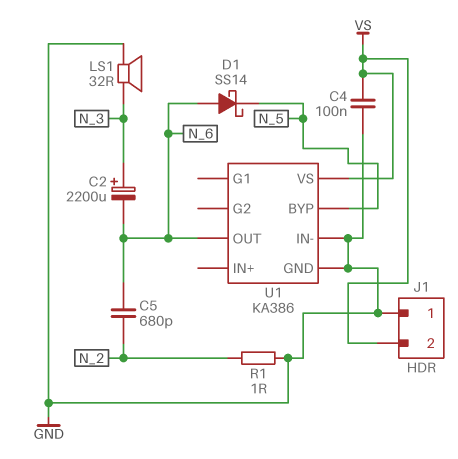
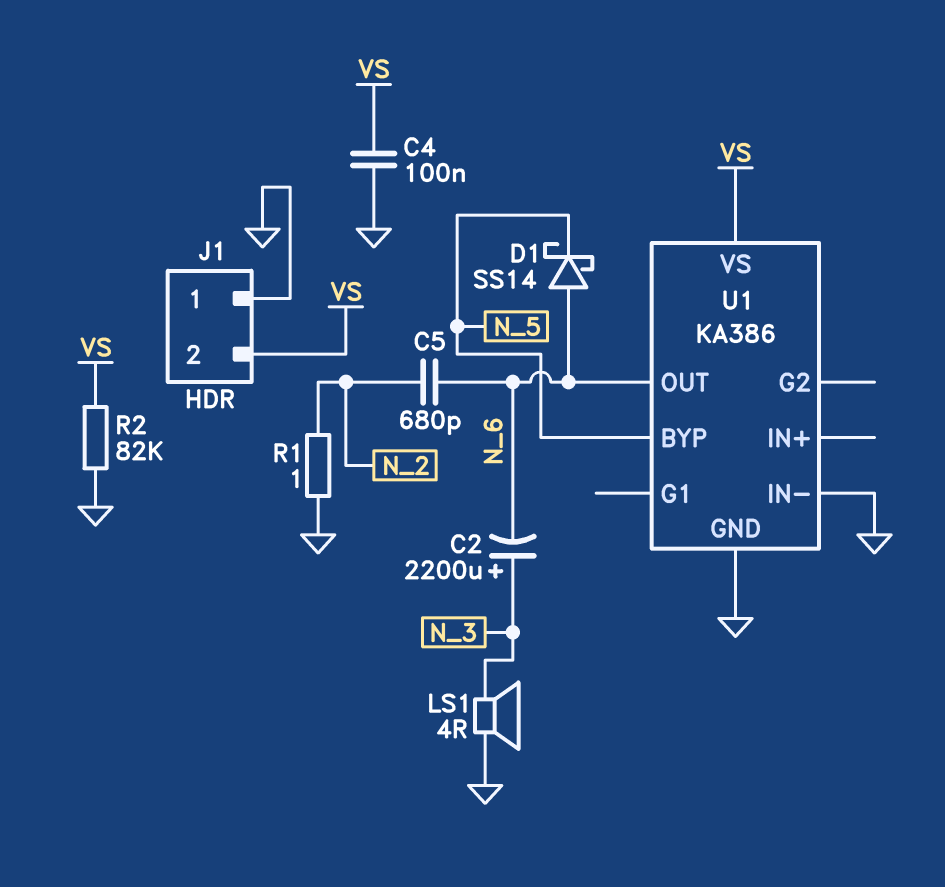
LS1: speaker 32R (GND, N_3) -> speaker 4R (GND, N_3)
R2: none -> 82k (GND, VS)

